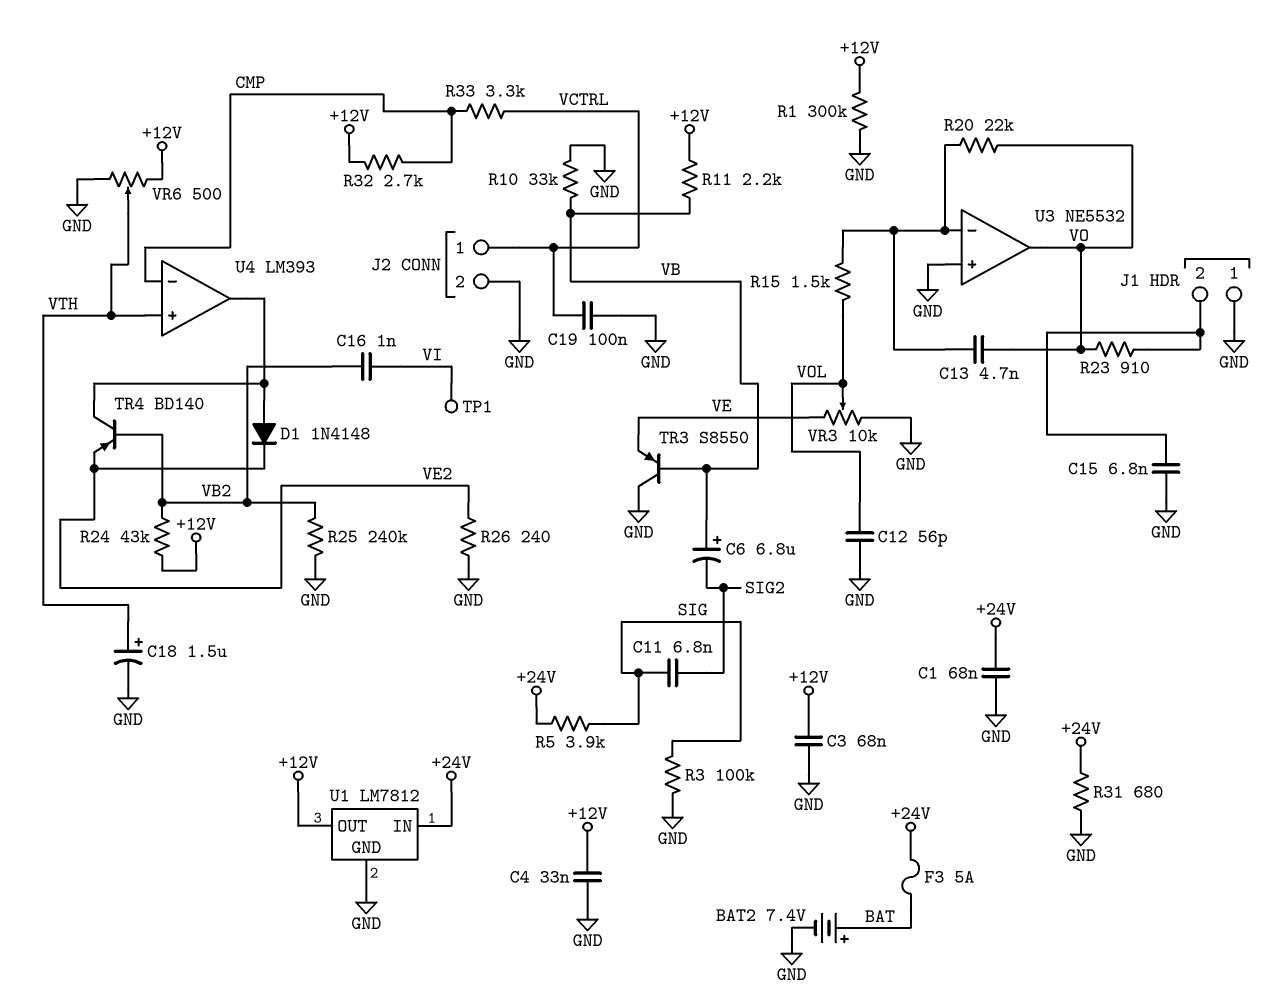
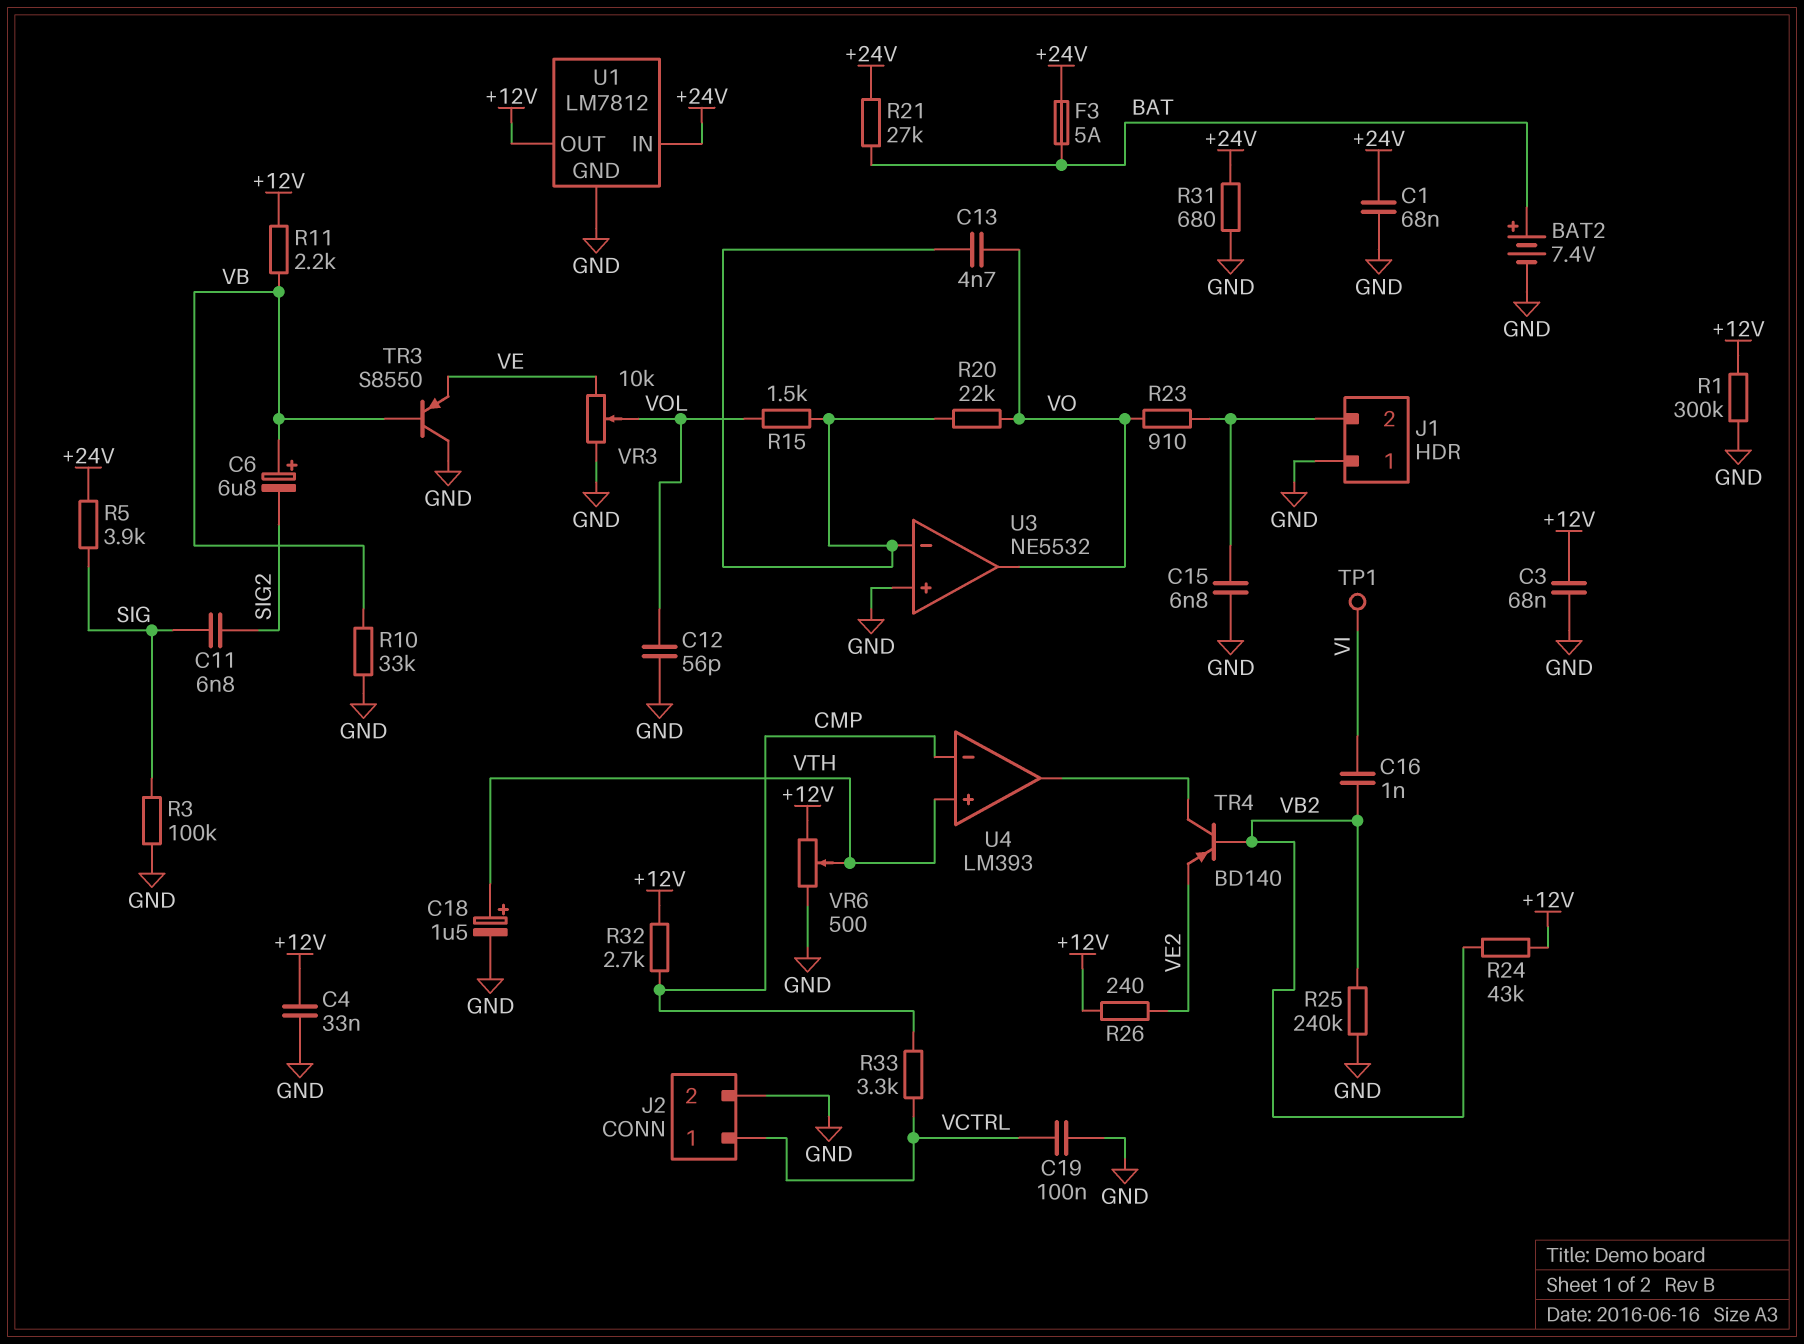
D1: diode 1N4148 (A U4/out, K VE2) -> none
R21: none -> 27k (+24V, BAT)
R26: 240 (GND, VE2) -> 240 (+12V, VE2)

